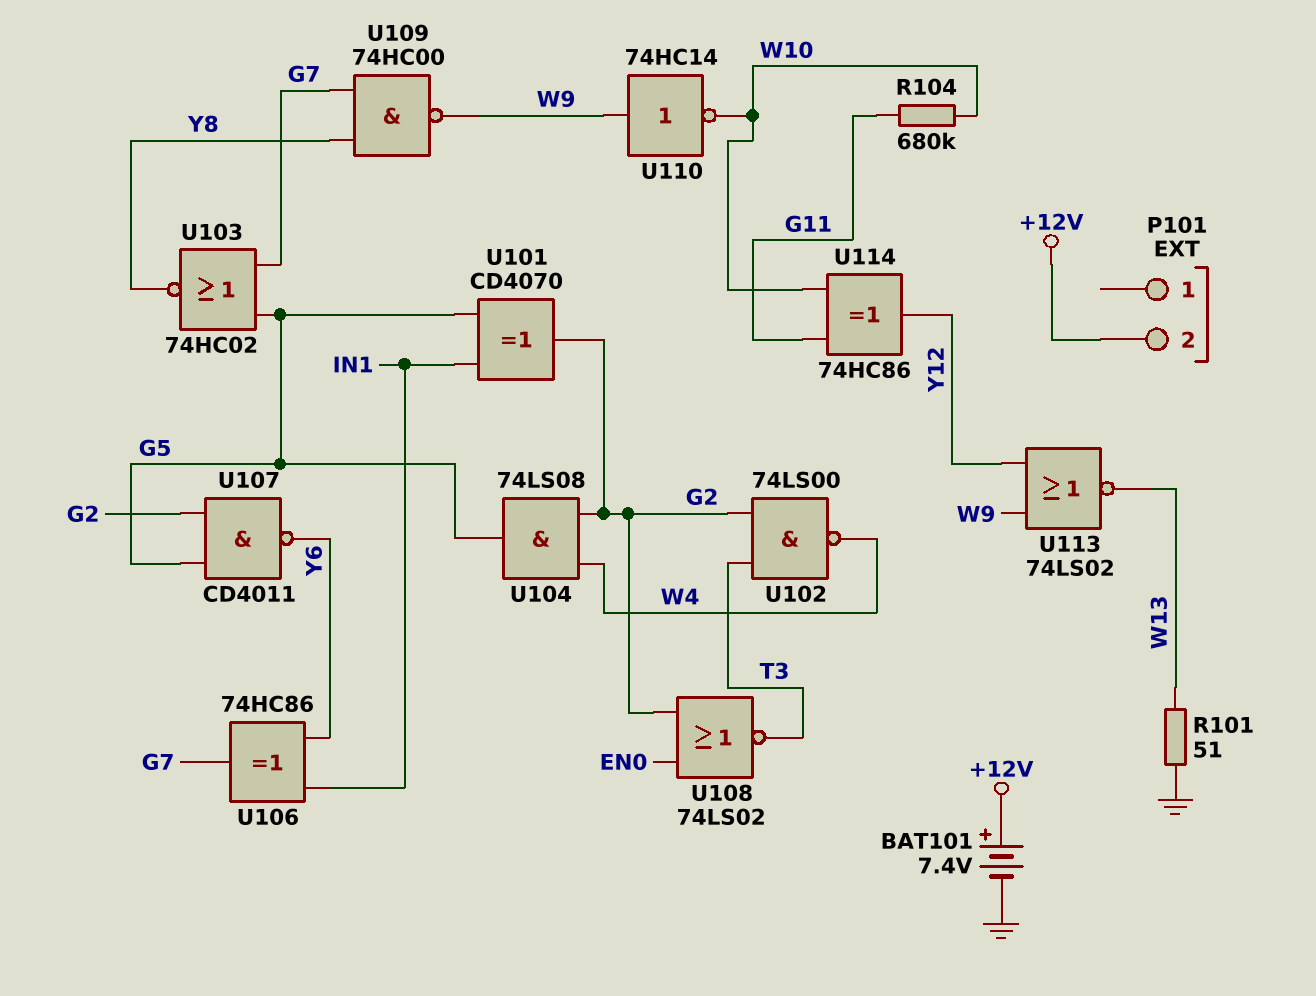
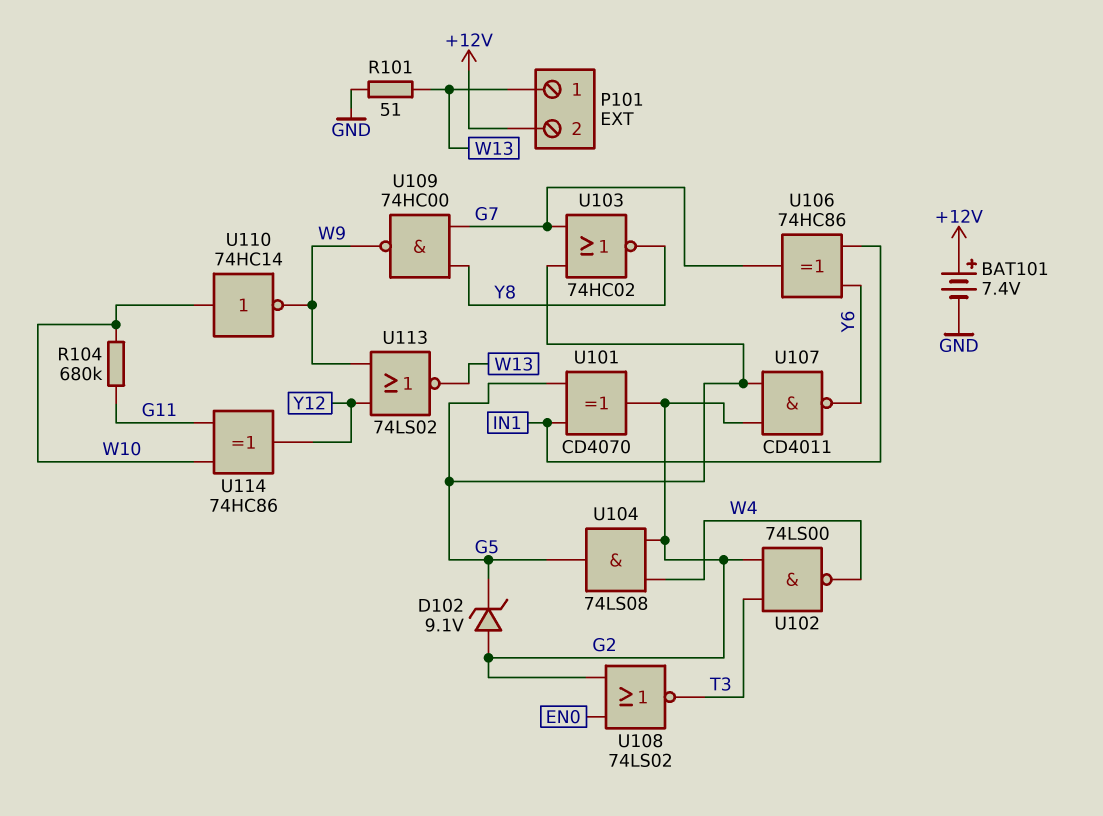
D102: none -> zener 9.1V (A G2, K G5)
P101 pin 1: none -> W13
U110: NOT 74HC14 (in W9, out W10) -> NOT 74HC14 (in W10, out W9)

